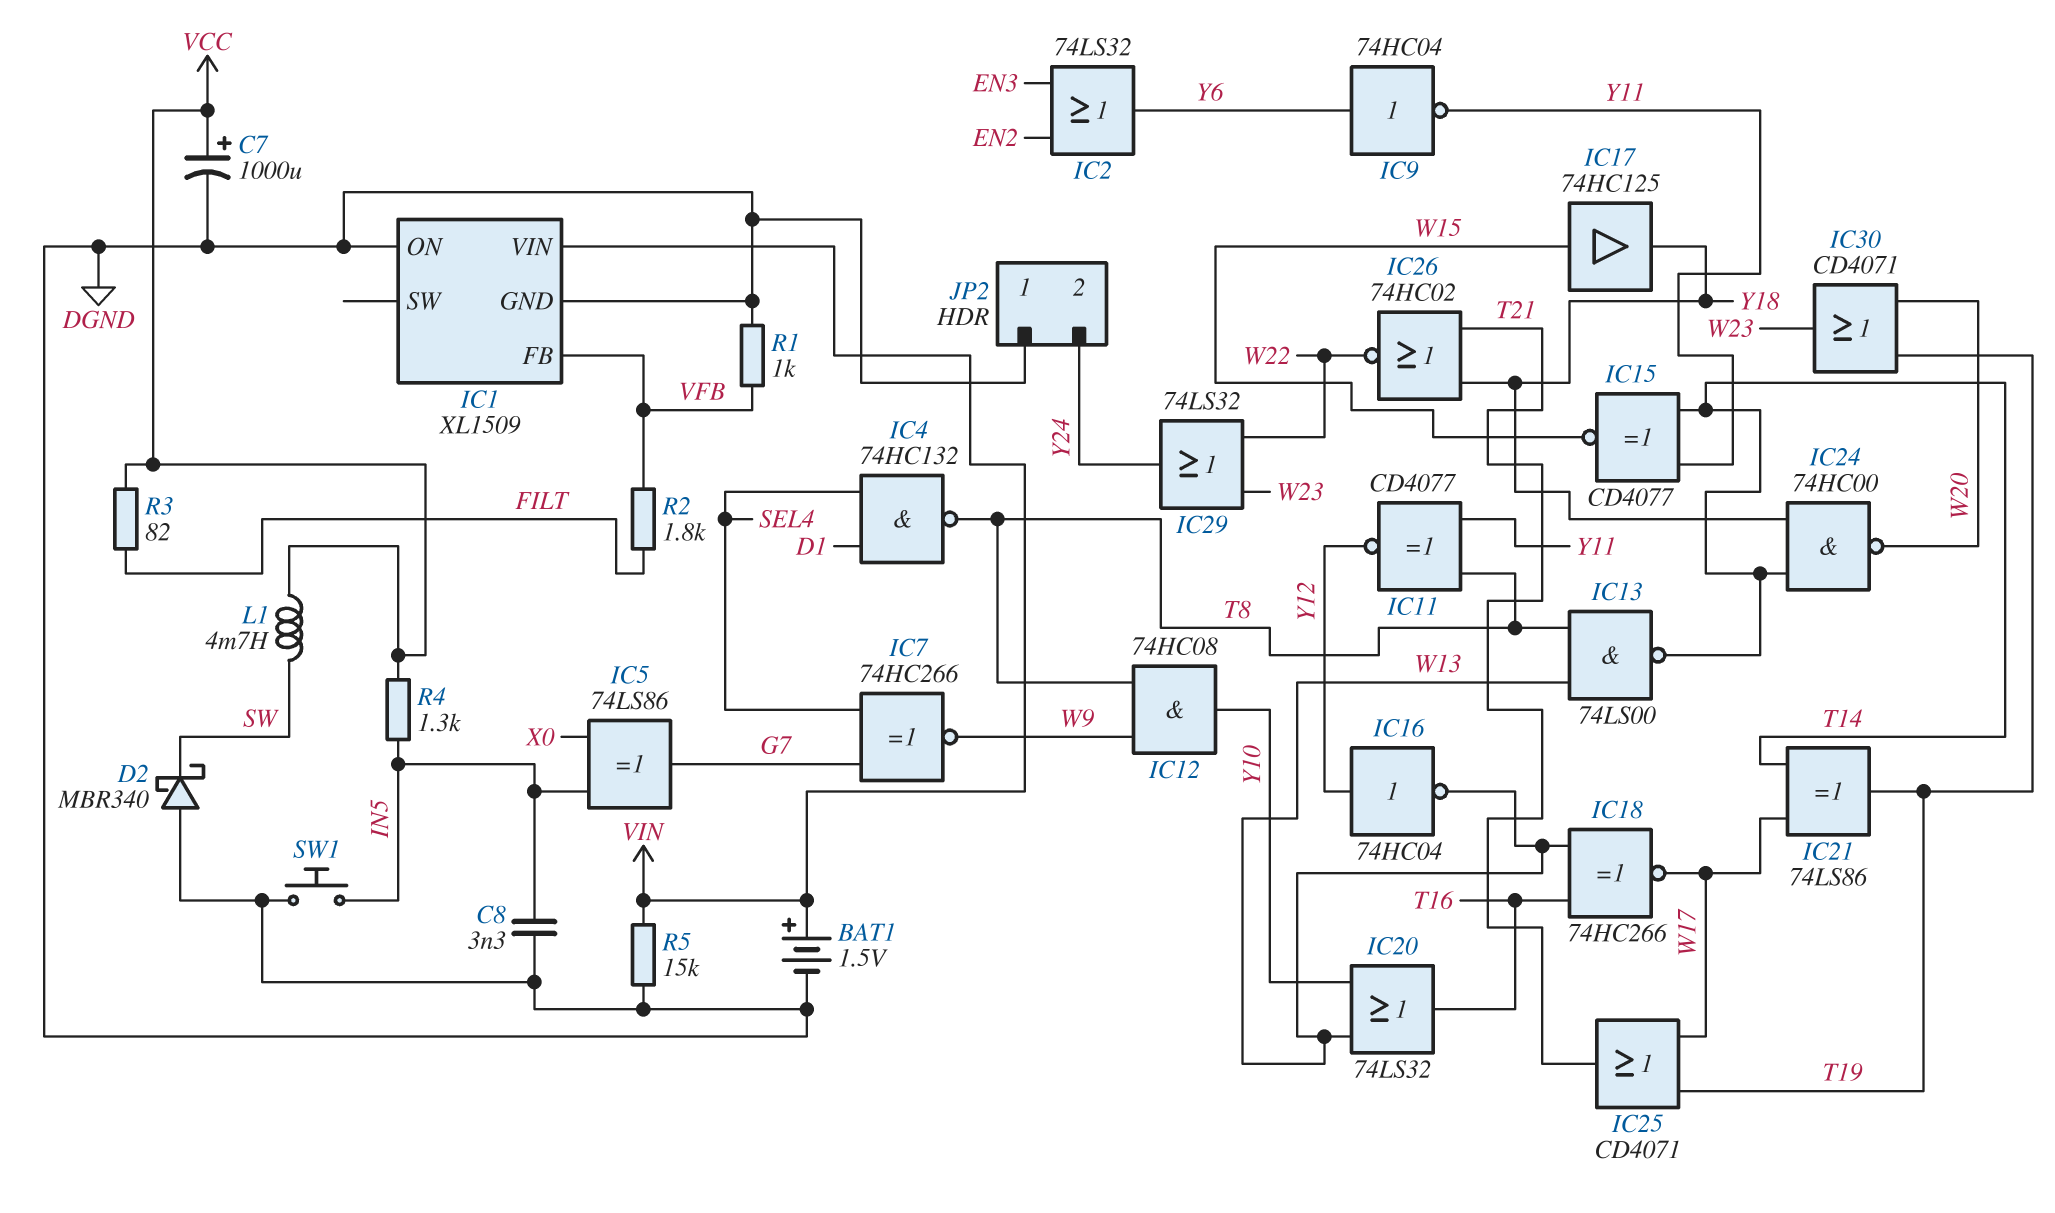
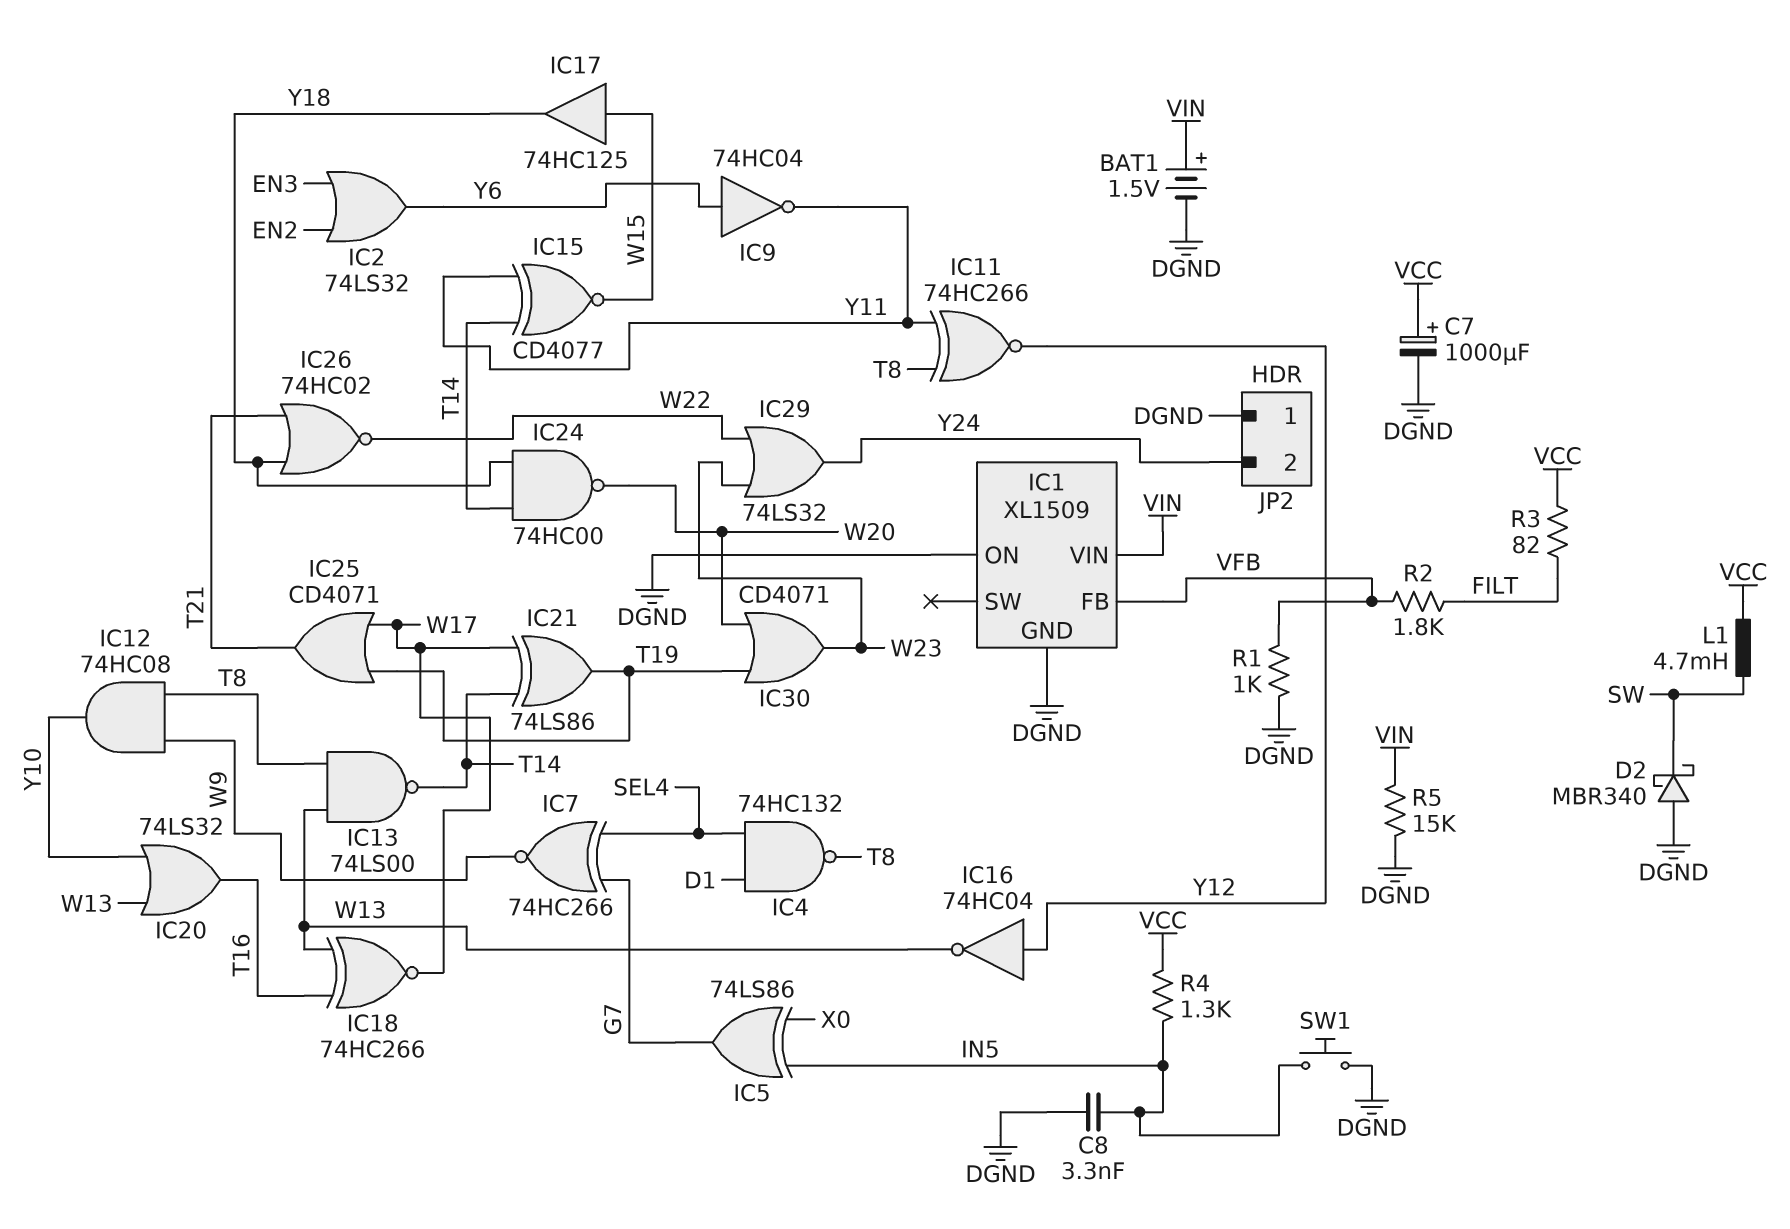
IC11: XNOR CD4077 (in T8, in Y11, out Y12) -> XNOR 74HC266 (in T8, in Y11, out Y12)

